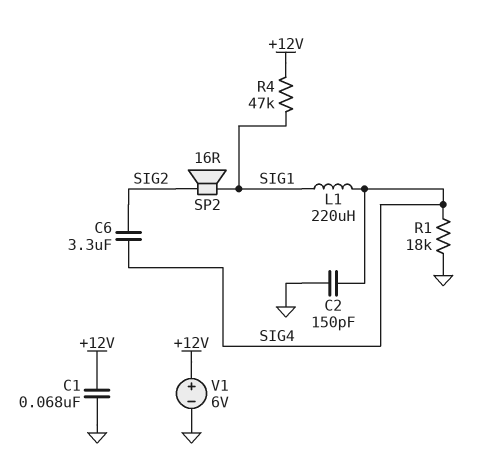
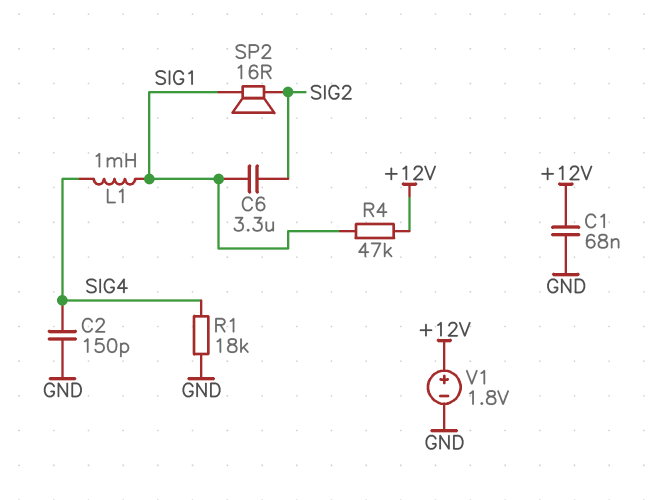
C6: 3.3uF (SIG2, SIG4) -> 3.3uF (SIG1, SIG2)
L1: 220uH (SIG1, SIG4) -> 1mH (SIG1, SIG4)
V1: 6V (plus +12V, minus GND) -> 1.8V (plus +12V, minus GND)

